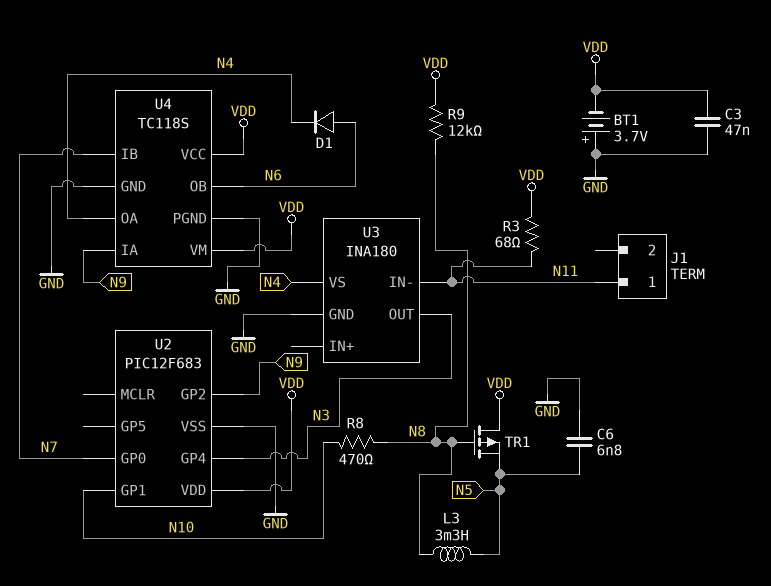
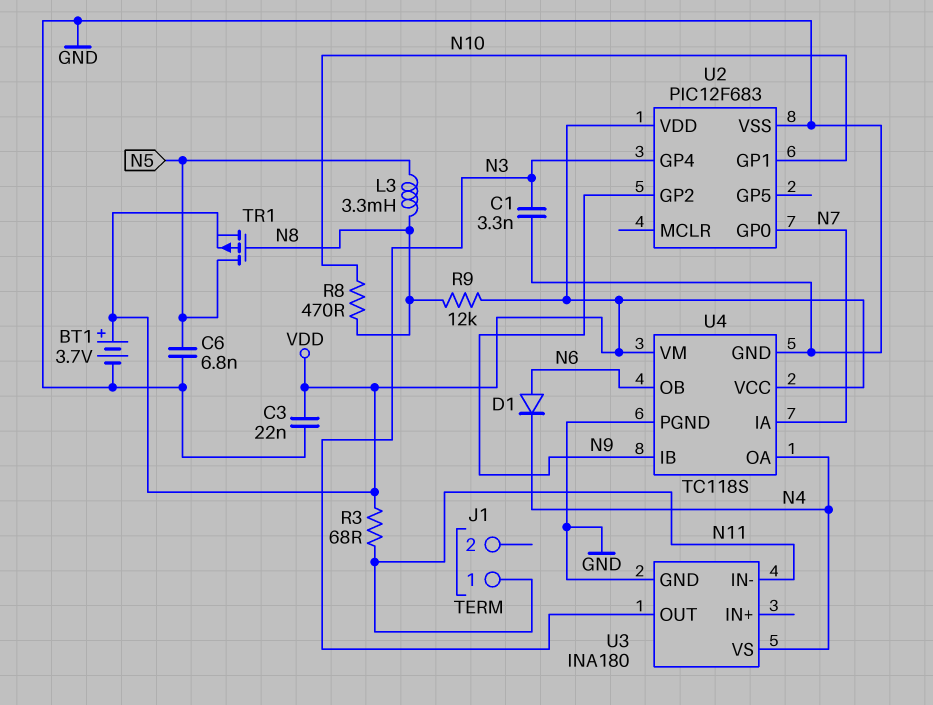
BT1: 3.7V (plus GND, minus VDD) -> 3.7V (plus VDD, minus GND)
C1: none -> 3.3nF (GND, N3)
C3: 47nF (GND, VDD) -> 22nF (GND, VDD)
TR1: PMOS (G N8, D VDD, S N5) -> PMOS (G N8, D N5, S VDD)
U4 pin IA: N9 -> N7
U4 pin IB: N7 -> N9

